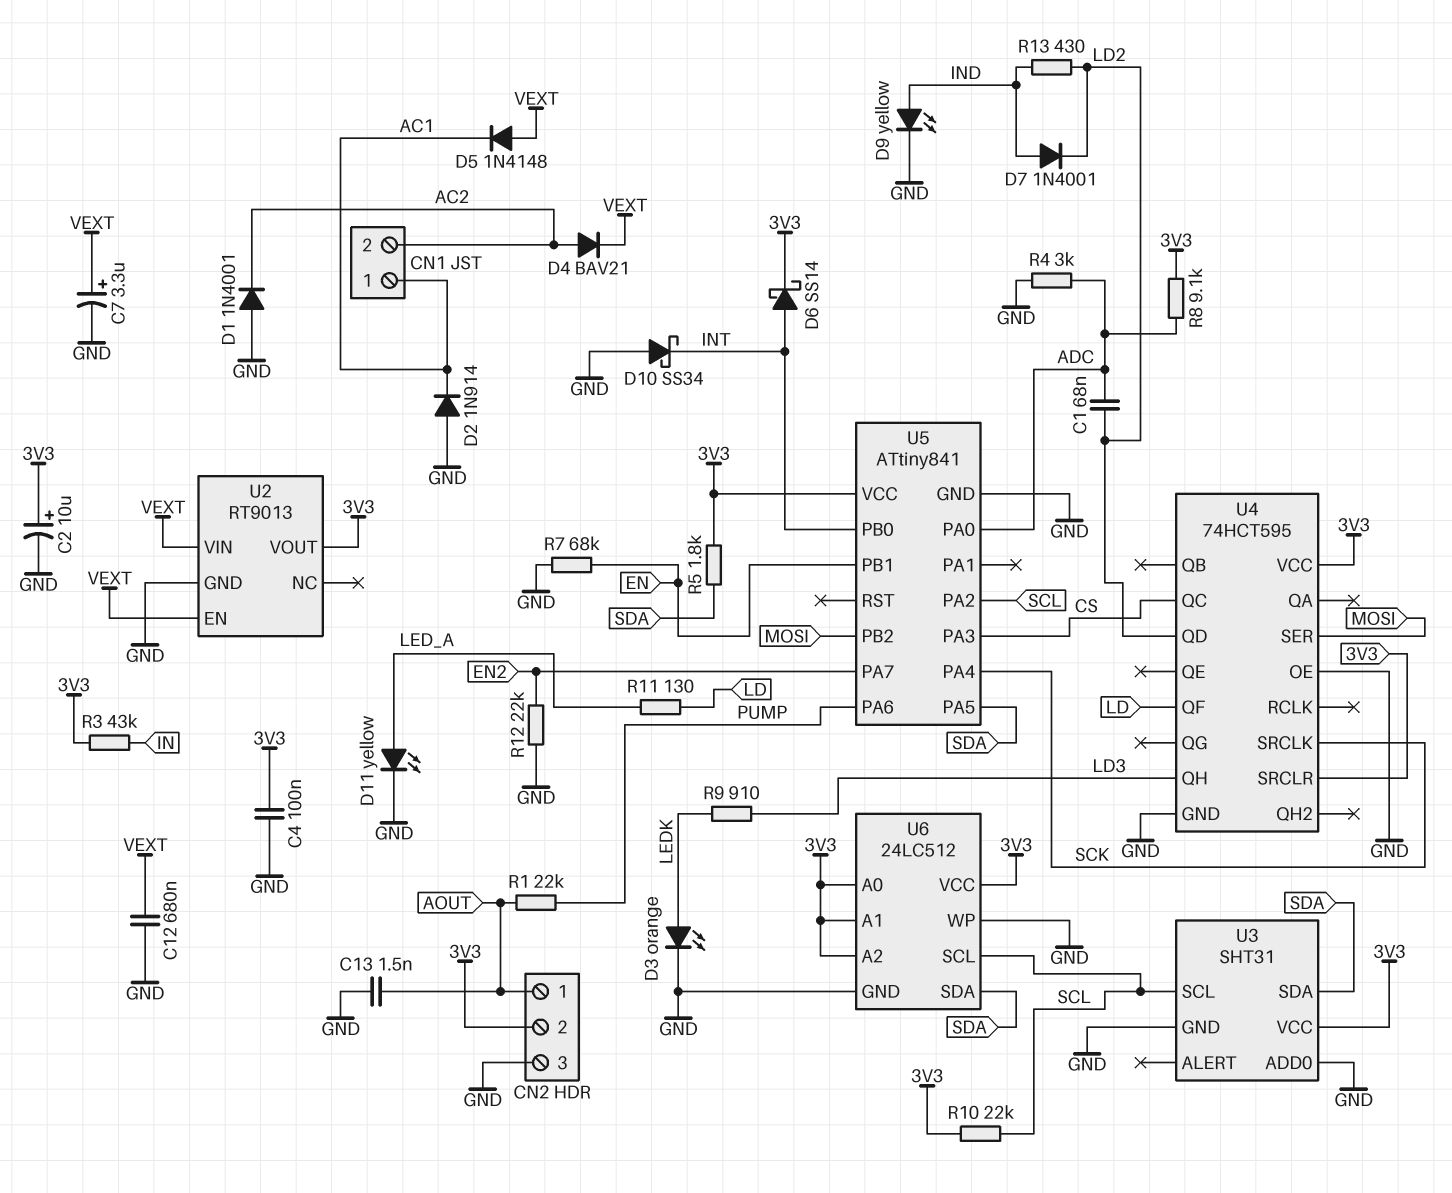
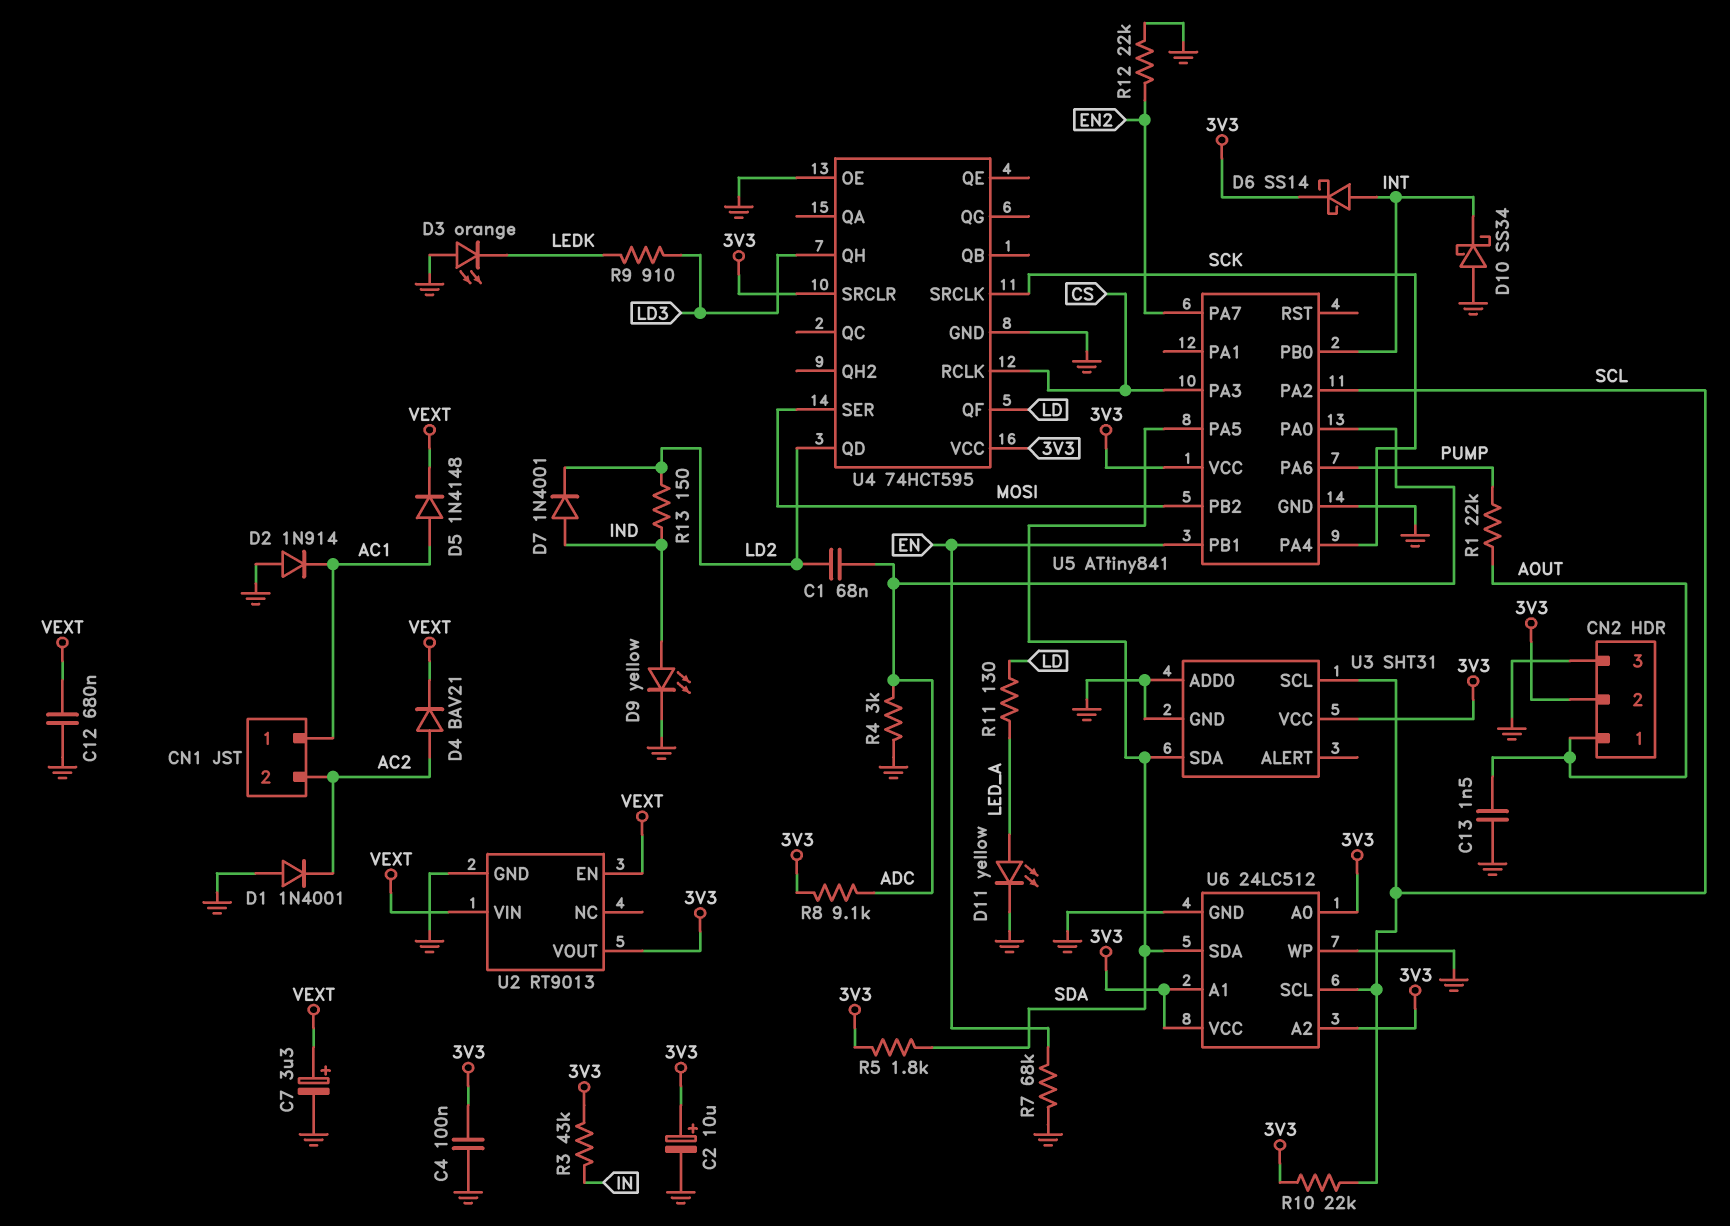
D3: LED orange (A LEDK, K GND) -> LED orange (A GND, K LEDK)
D5: diode 1N4148 (A VEXT, K AC1) -> diode 1N4148 (A AC1, K VEXT)
R13: 430 (IND, LD2) -> 150 (IND, LD2)
U4 pin QC: CS -> none
U4 pin RCLK: none -> CS

